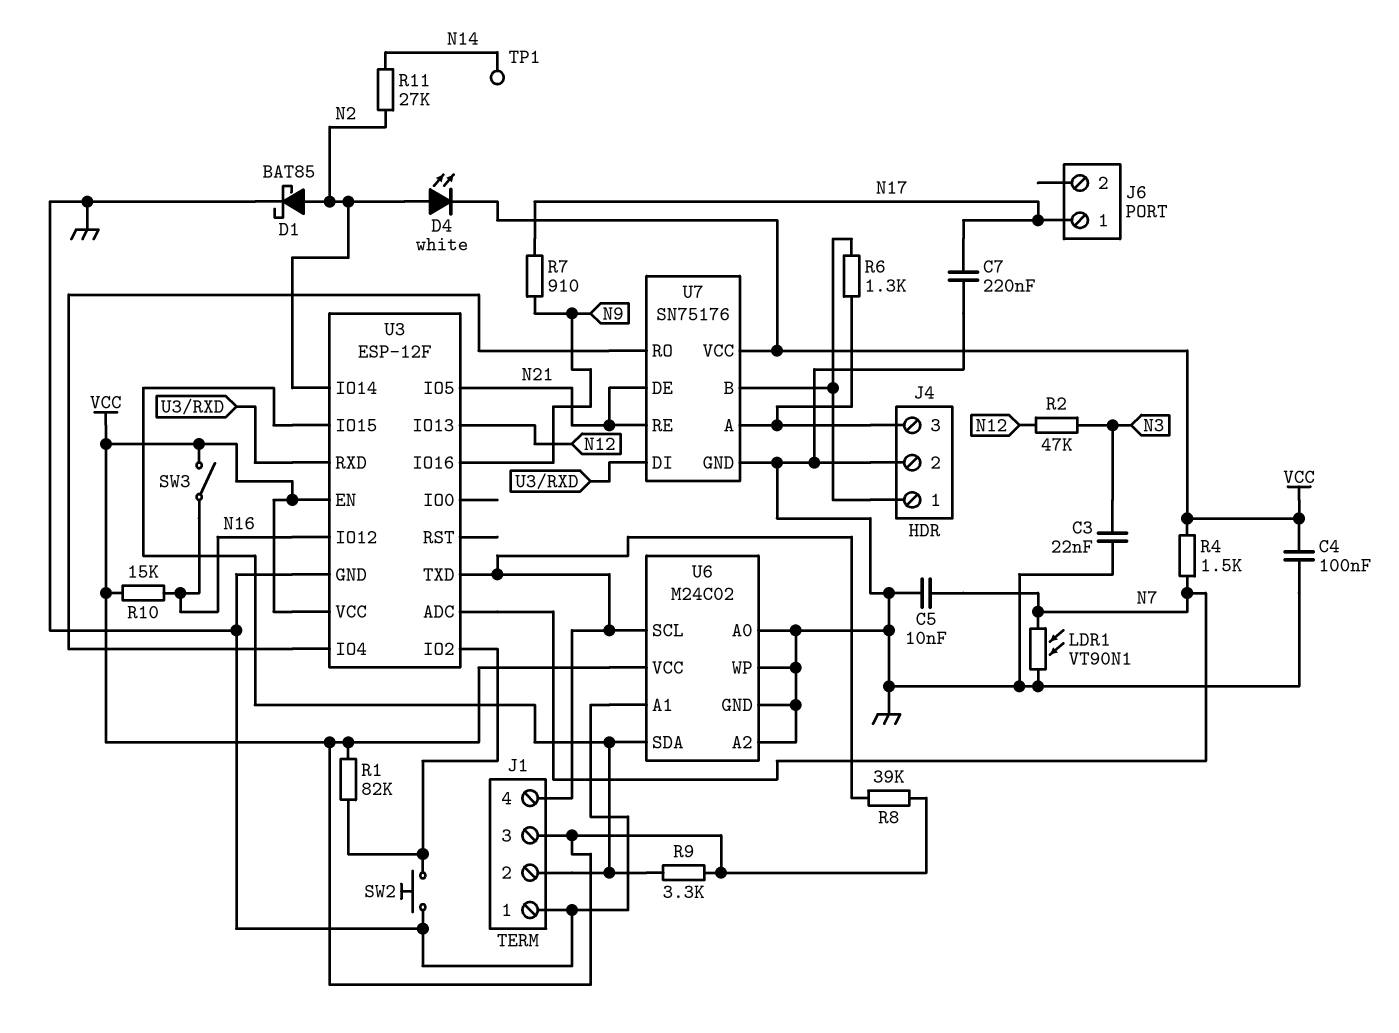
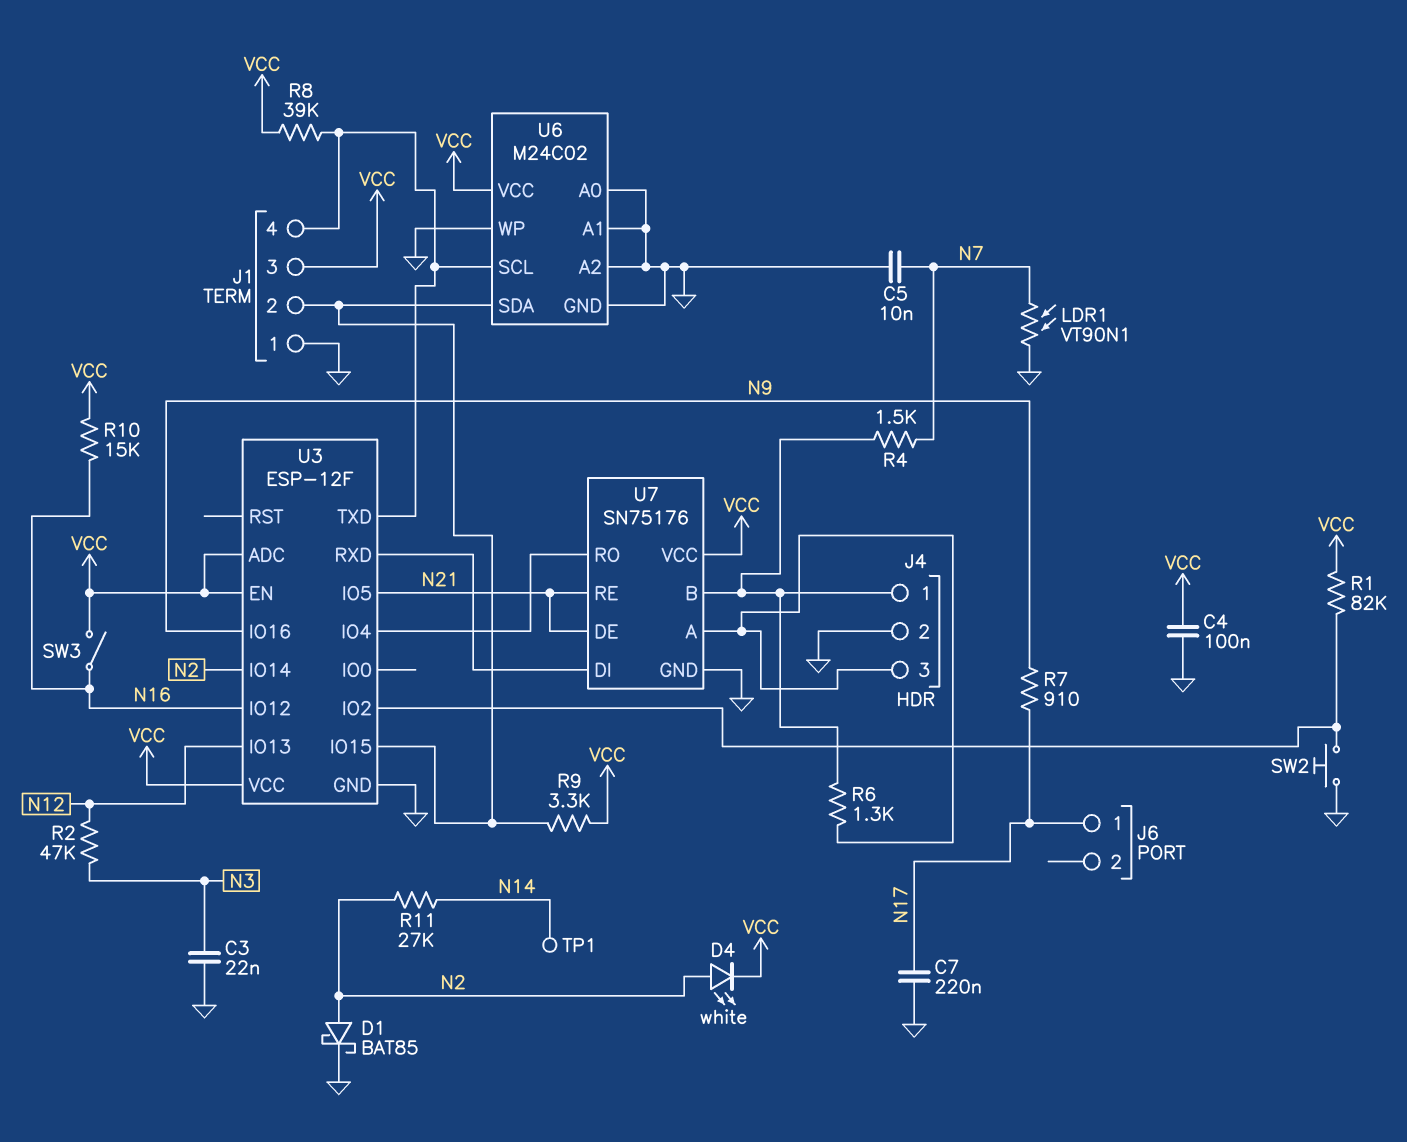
R4: 1.5k (N7, VCC) -> 1.5k (J4/1, N7)
U3 pin ADC: N7 -> VCC

